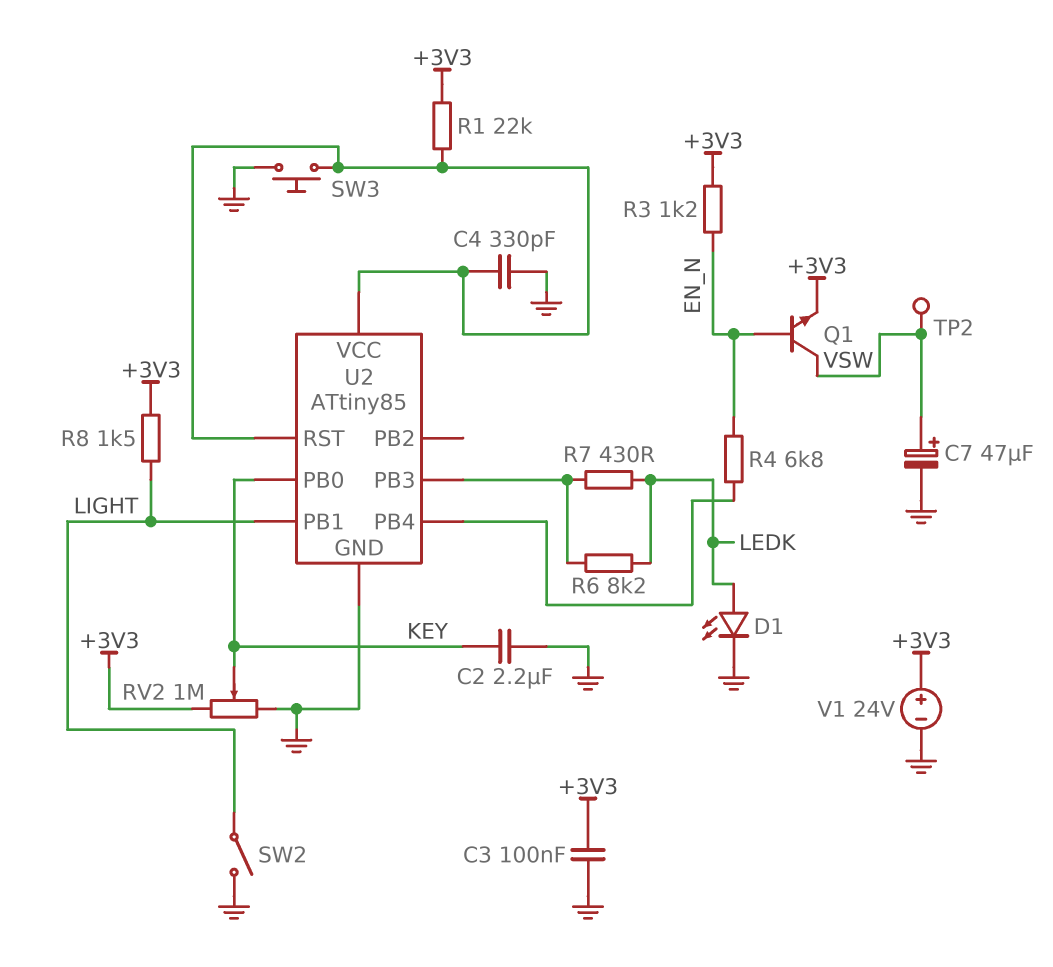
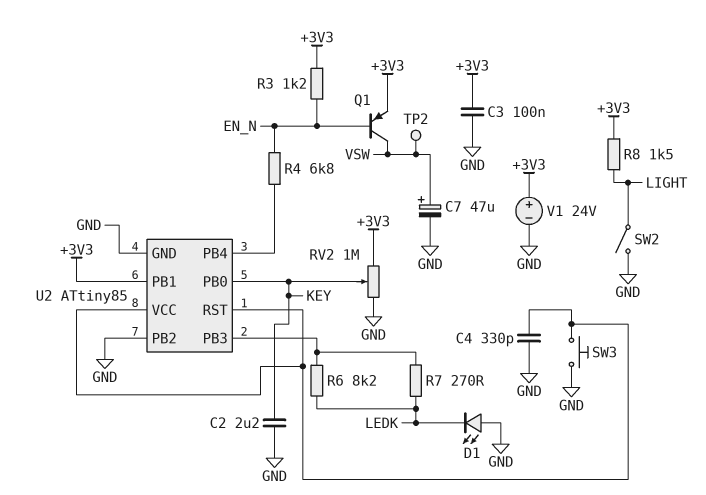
D1: LED (A LEDK, K GND) -> LED (A GND, K LEDK)
Q1: NPN (B EN_N, C VSW, E +3V3) -> PNP (B EN_N, C VSW, E +3V3)
R1: 22k (+3V3, U2/RST) -> none
R7: 430 (LEDK, U2/PB3) -> 270 (LEDK, U2/PB3)
U2 pin PB1: LIGHT -> +3V3
U2 pin PB2: none -> GND

